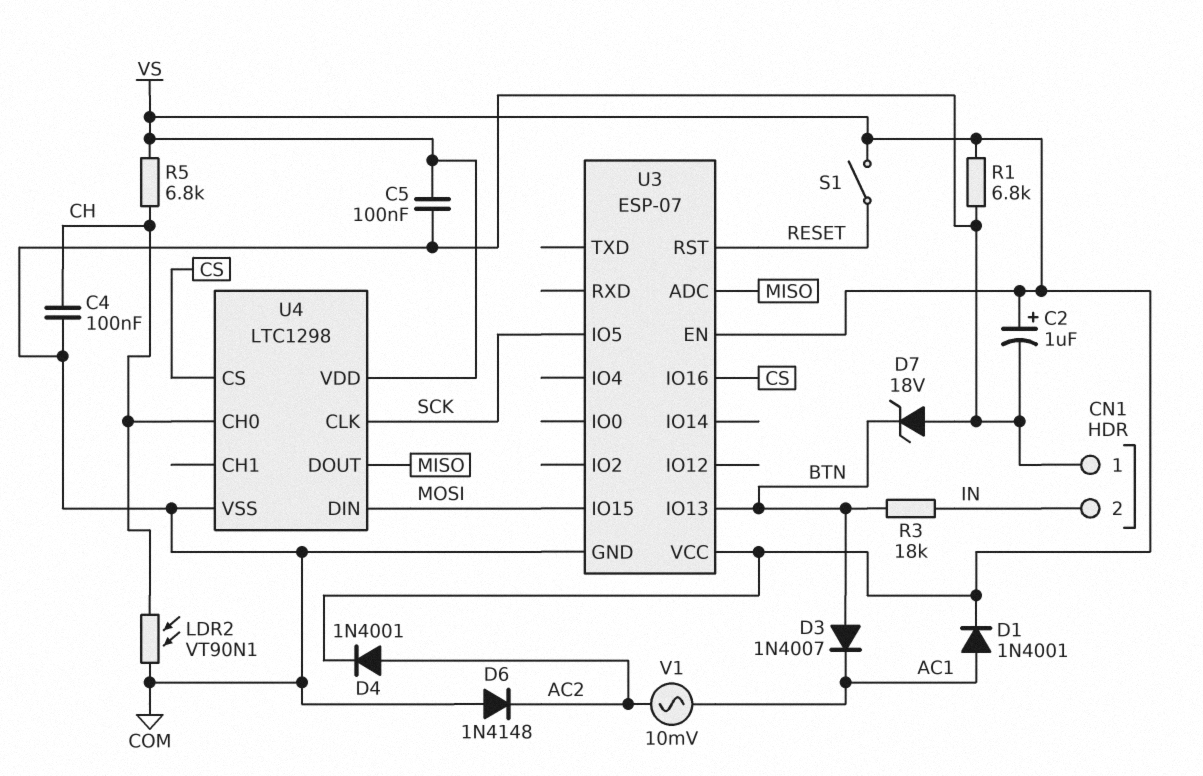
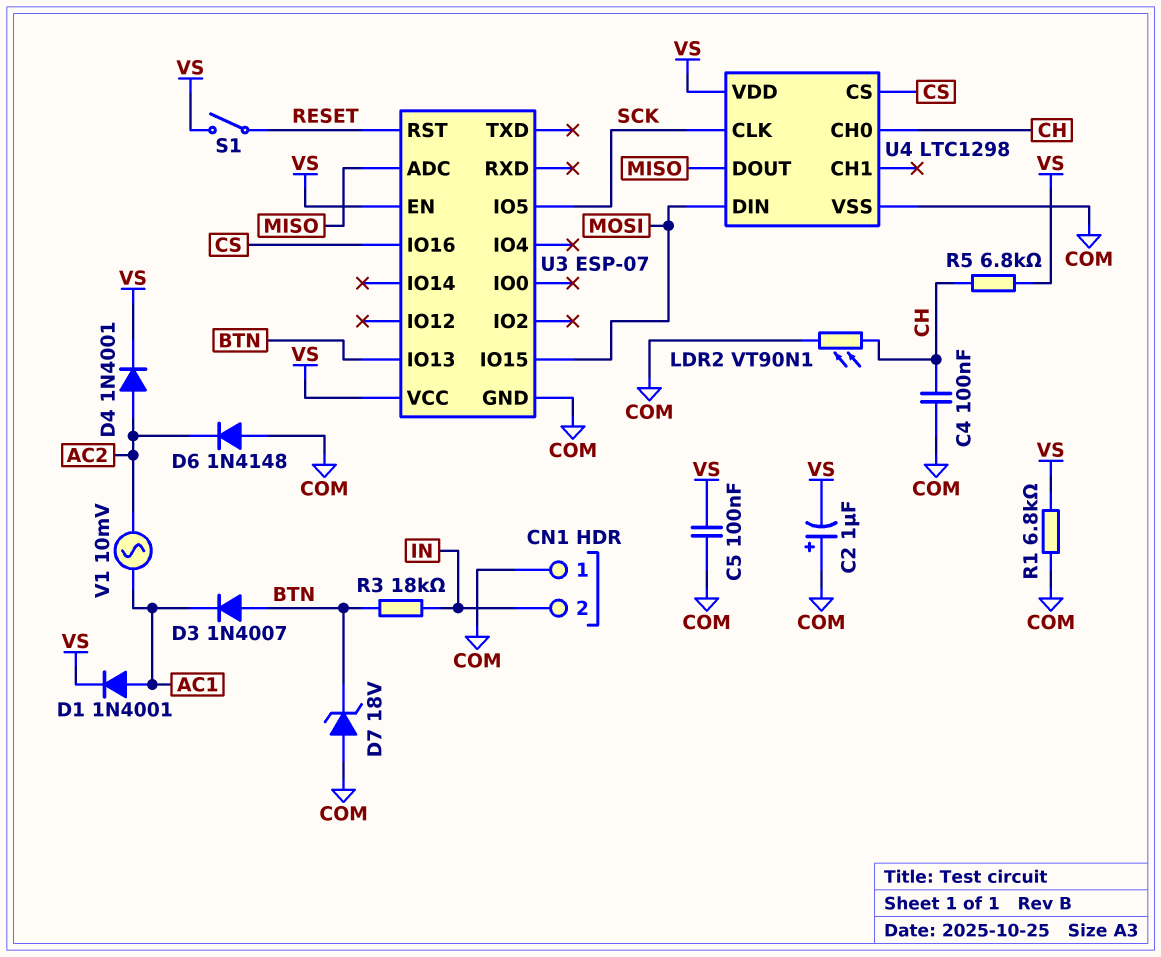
C2: 1uF (plus VS, minus COM) -> 1uF (plus COM, minus VS)

